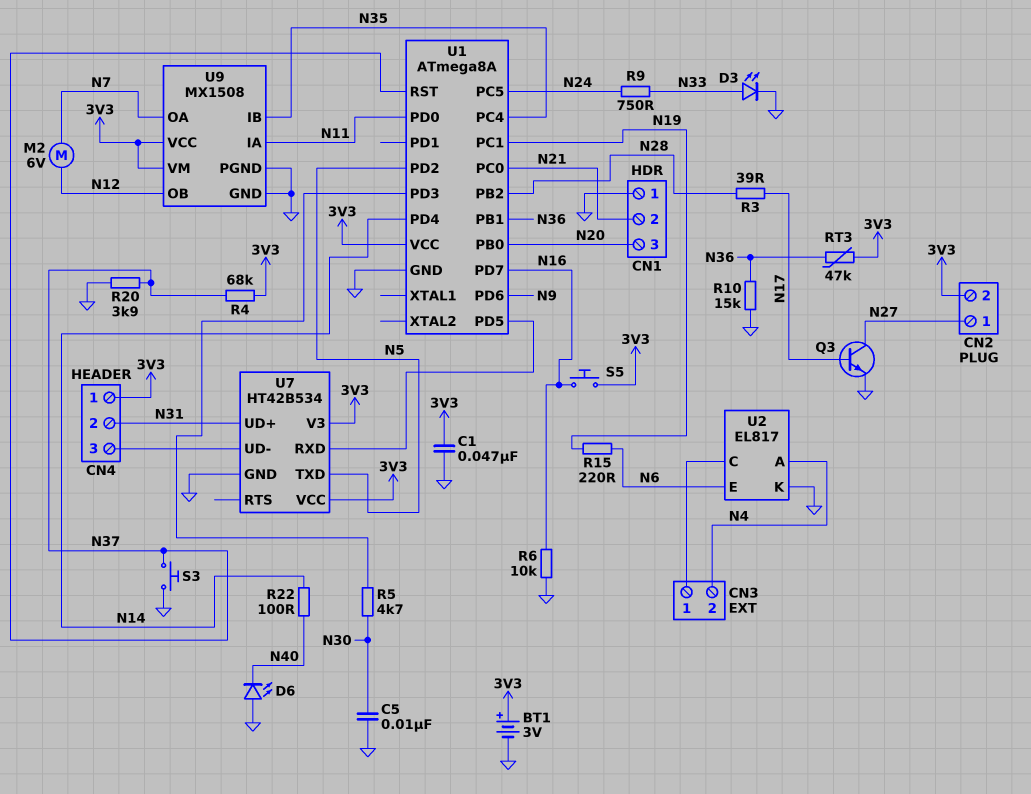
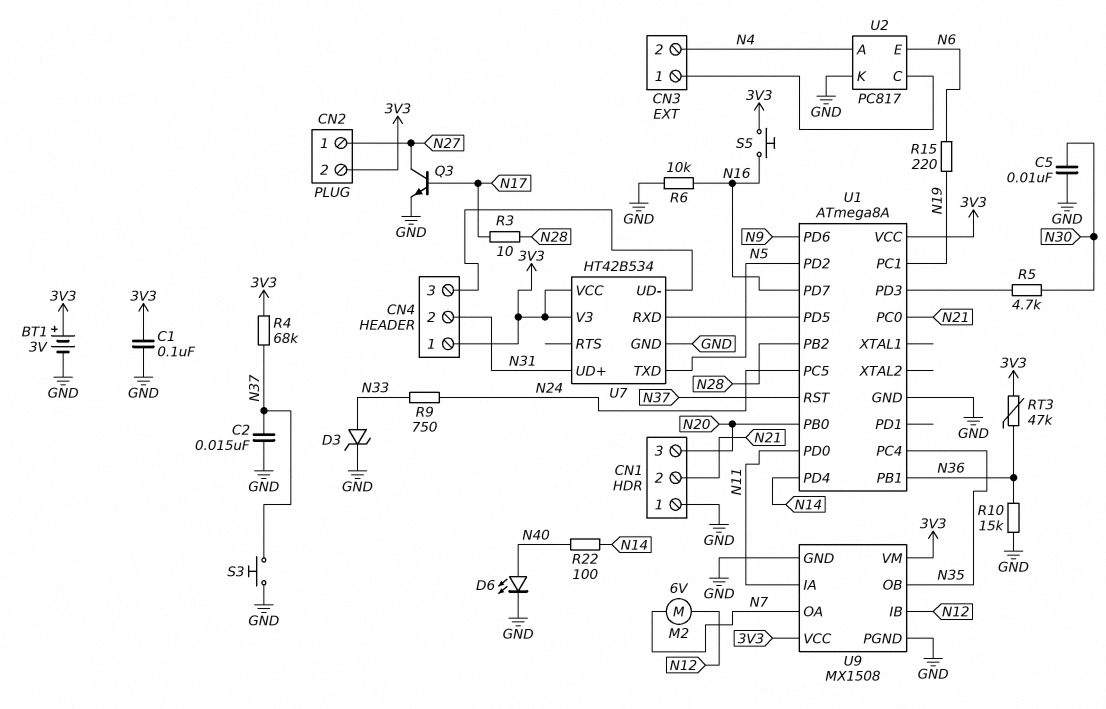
C1: 47nF (3V3, GND) -> 100nF (3V3, GND)
C2: none -> 15nF (GND, N37)
D3: LED (A N33, K GND) -> zener (A N33, K GND)
D6: LED (A GND, K N40) -> LED (A N40, K GND)
R3: 39 (N17, N28) -> 10 (N17, N28)
R20: 3.9k (GND, N37) -> none
U2: EL817 -> PC817
U9 pin IB: N35 -> N12
U9 pin OB: N12 -> N35

